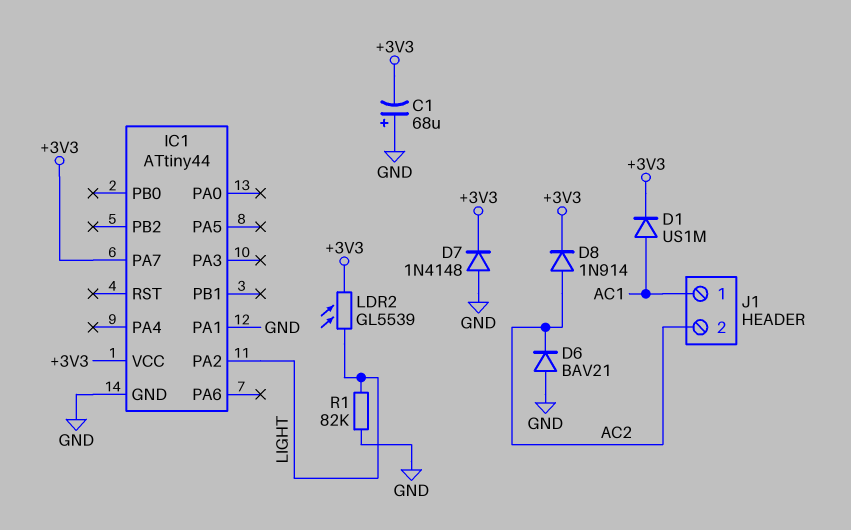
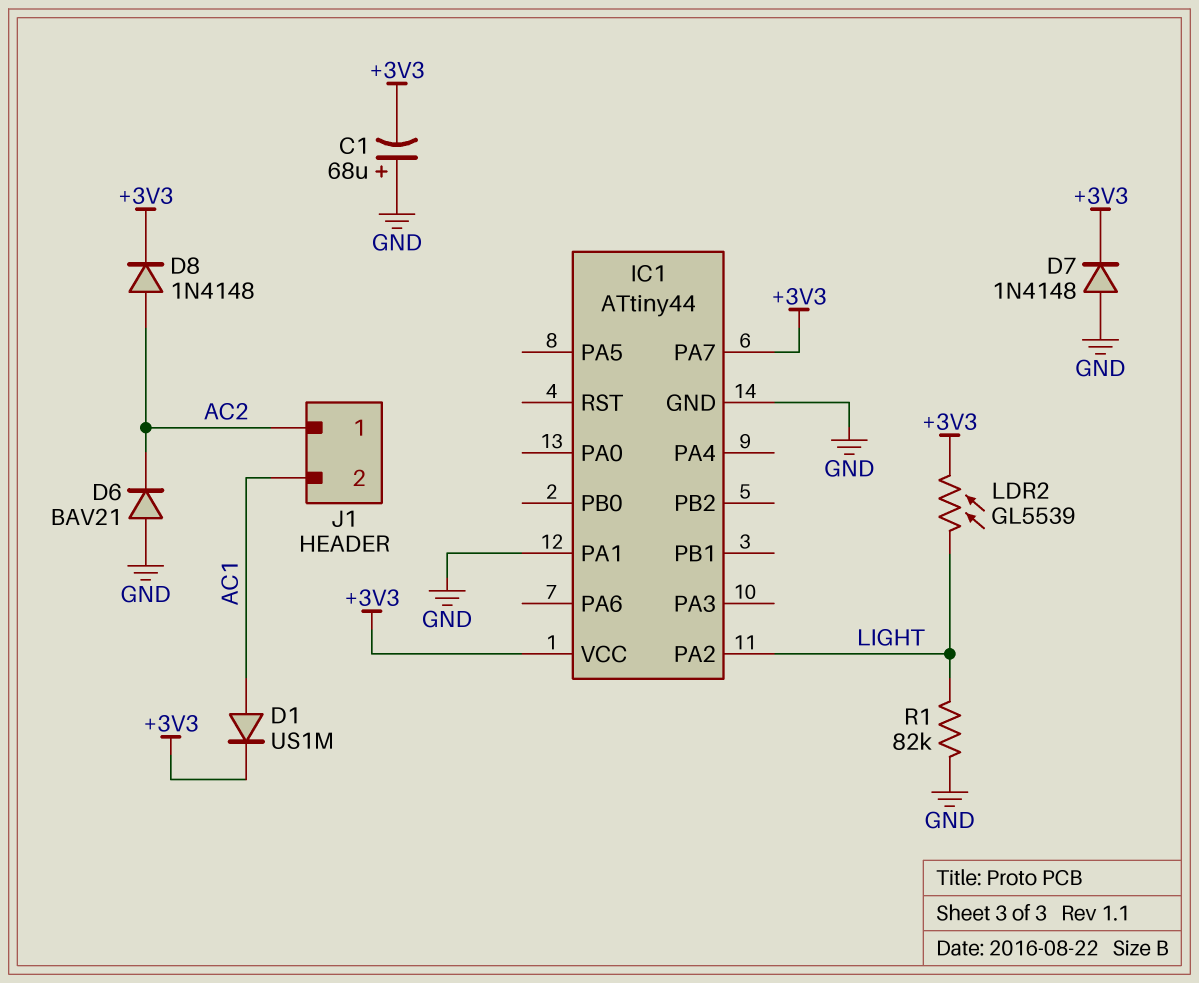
D8: diode 1N914 (A AC2, K +3V3) -> diode 1N4148 (A AC2, K +3V3)
J1 pin 1: AC1 -> AC2
J1 pin 2: AC2 -> AC1

